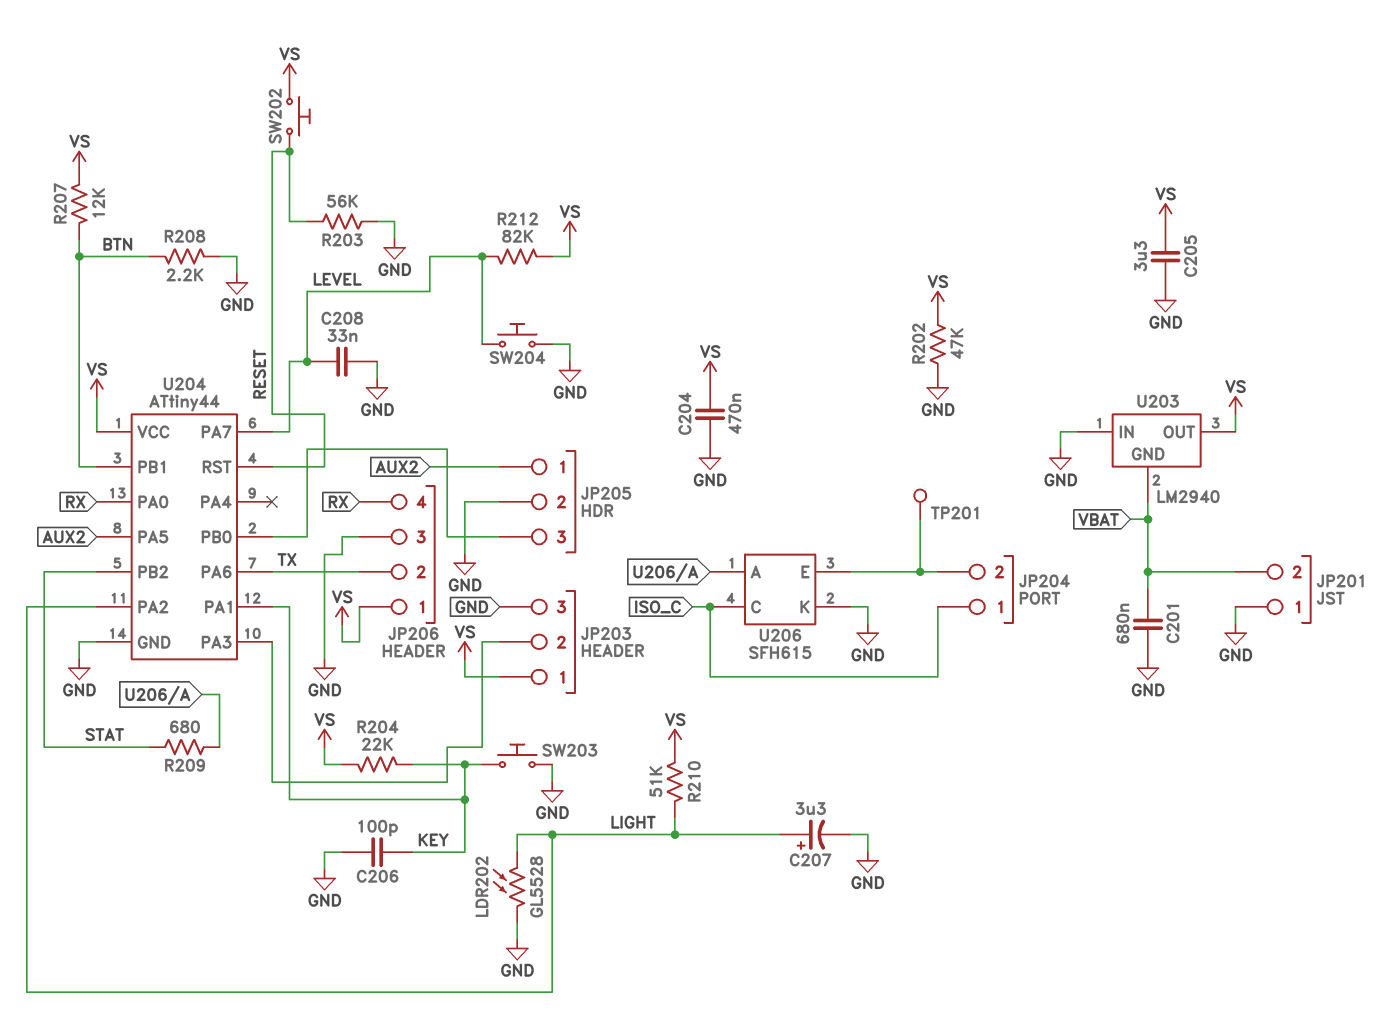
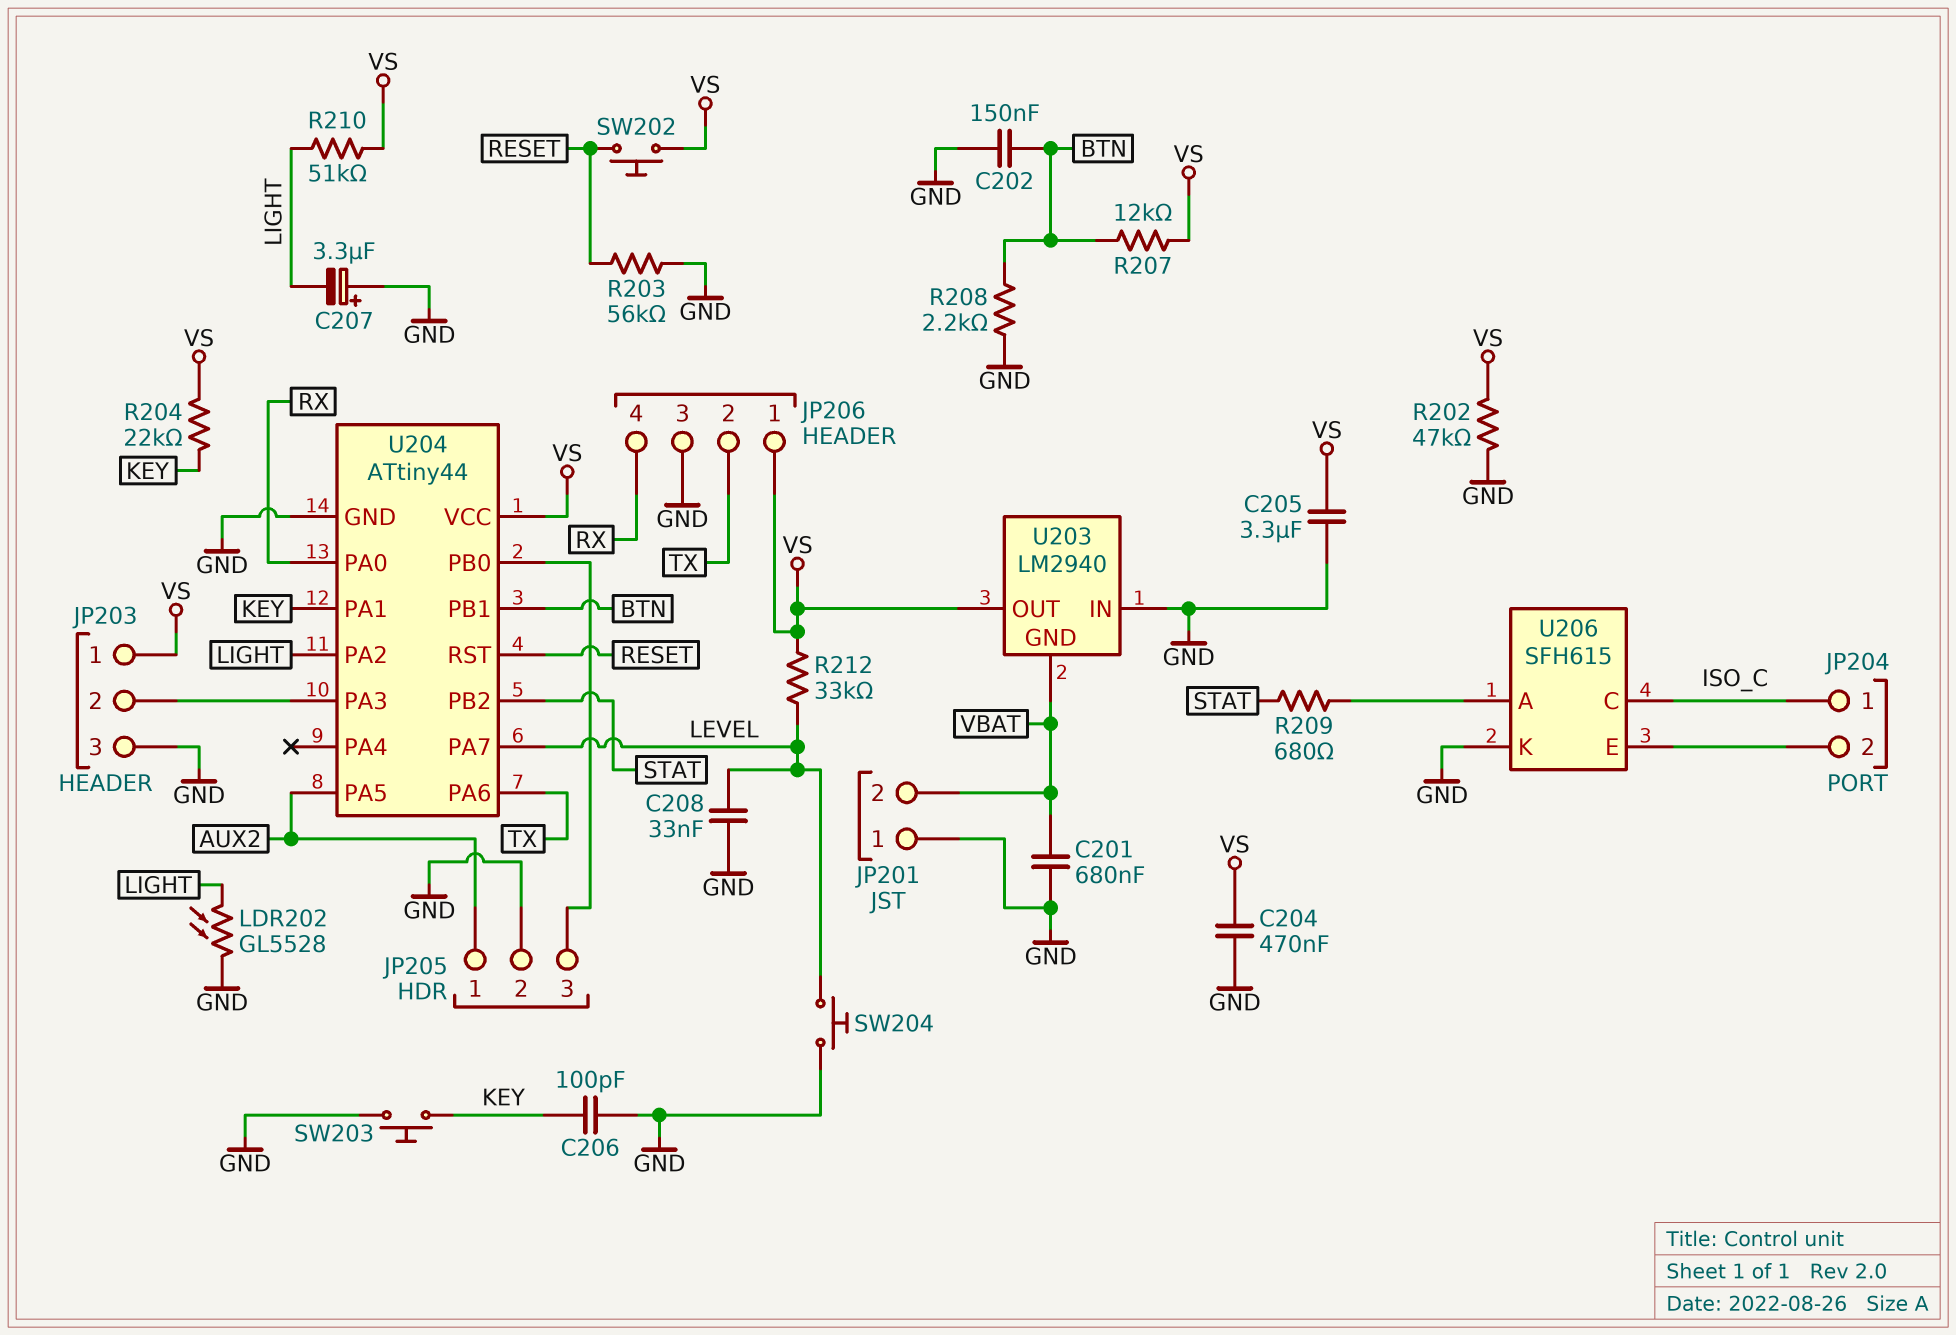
C202: none -> 150nF (BTN, GND)
C207: 3.3uF (plus LIGHT, minus GND) -> 3.3uF (plus GND, minus LIGHT)
R212: 82k (LEVEL, VS) -> 33k (LEVEL, VS)
TP201: test point (JP204/2) -> none

